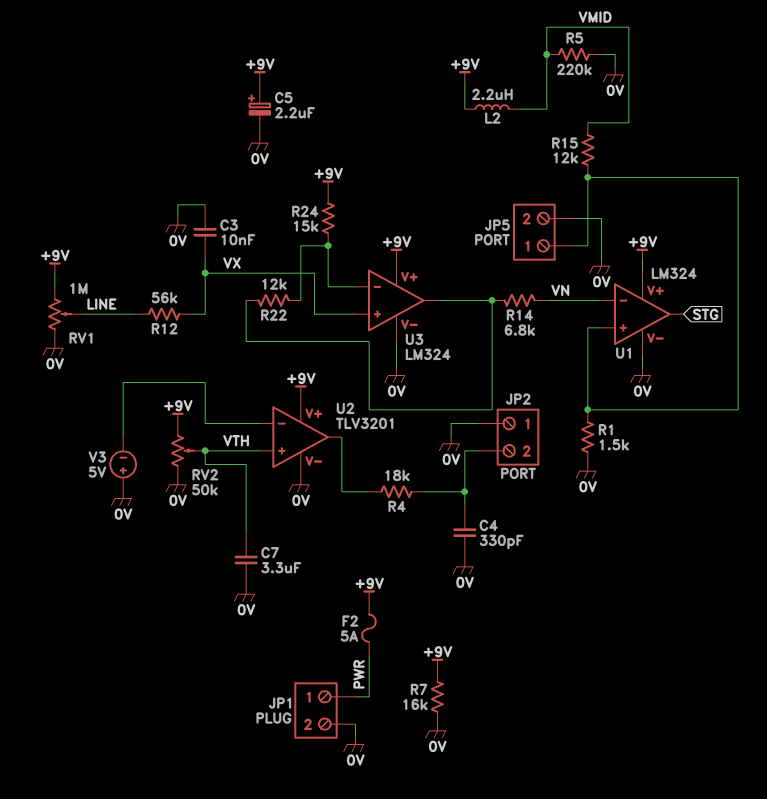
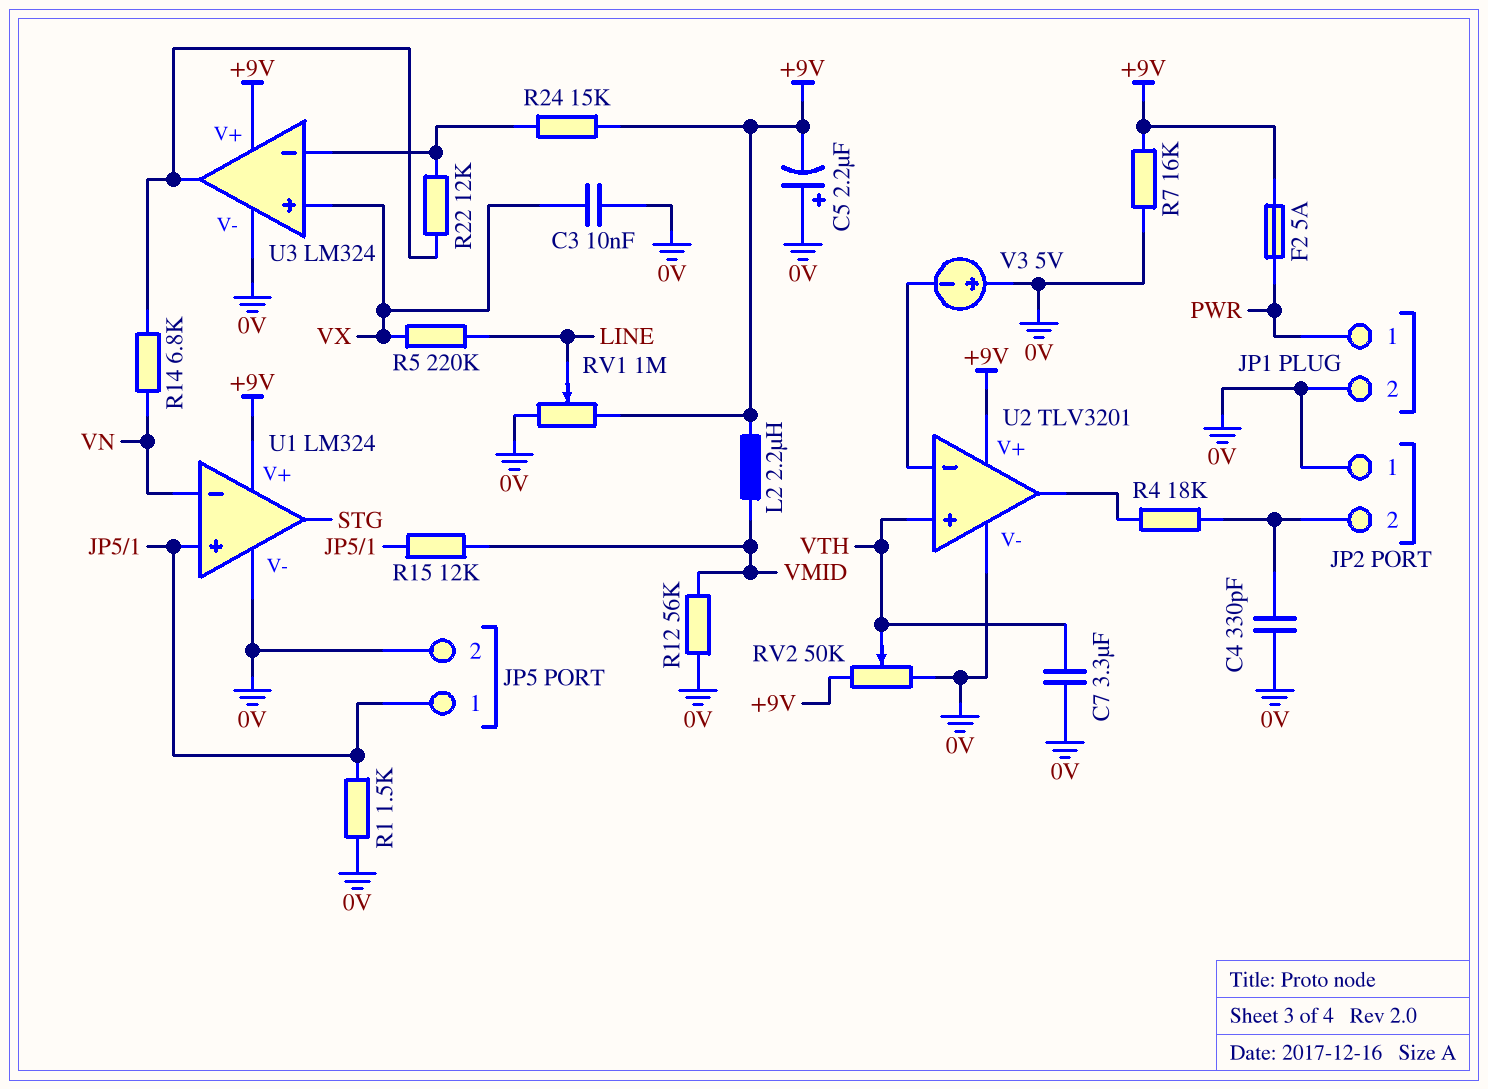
C5: 2.2uF (plus +9V, minus 0V) -> 2.2uF (plus 0V, minus +9V)
R5: 220k (0V, VMID) -> 220k (LINE, VX)
R12: 56k (LINE, VX) -> 56k (0V, VMID)

